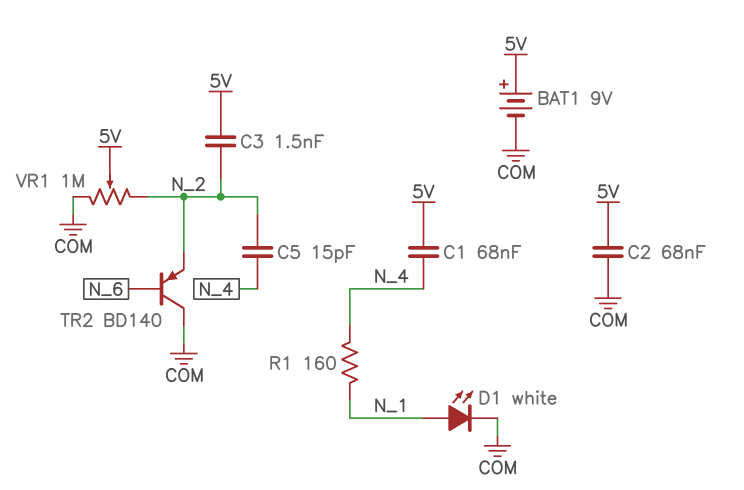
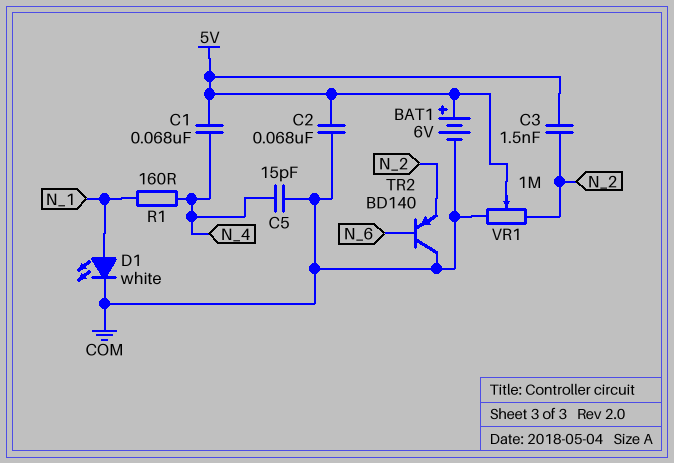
BAT1: 9V (plus 5V, minus COM) -> 6V (plus 5V, minus COM)
C5: 15pF (N_2, N_4) -> 15pF (COM, N_4)

